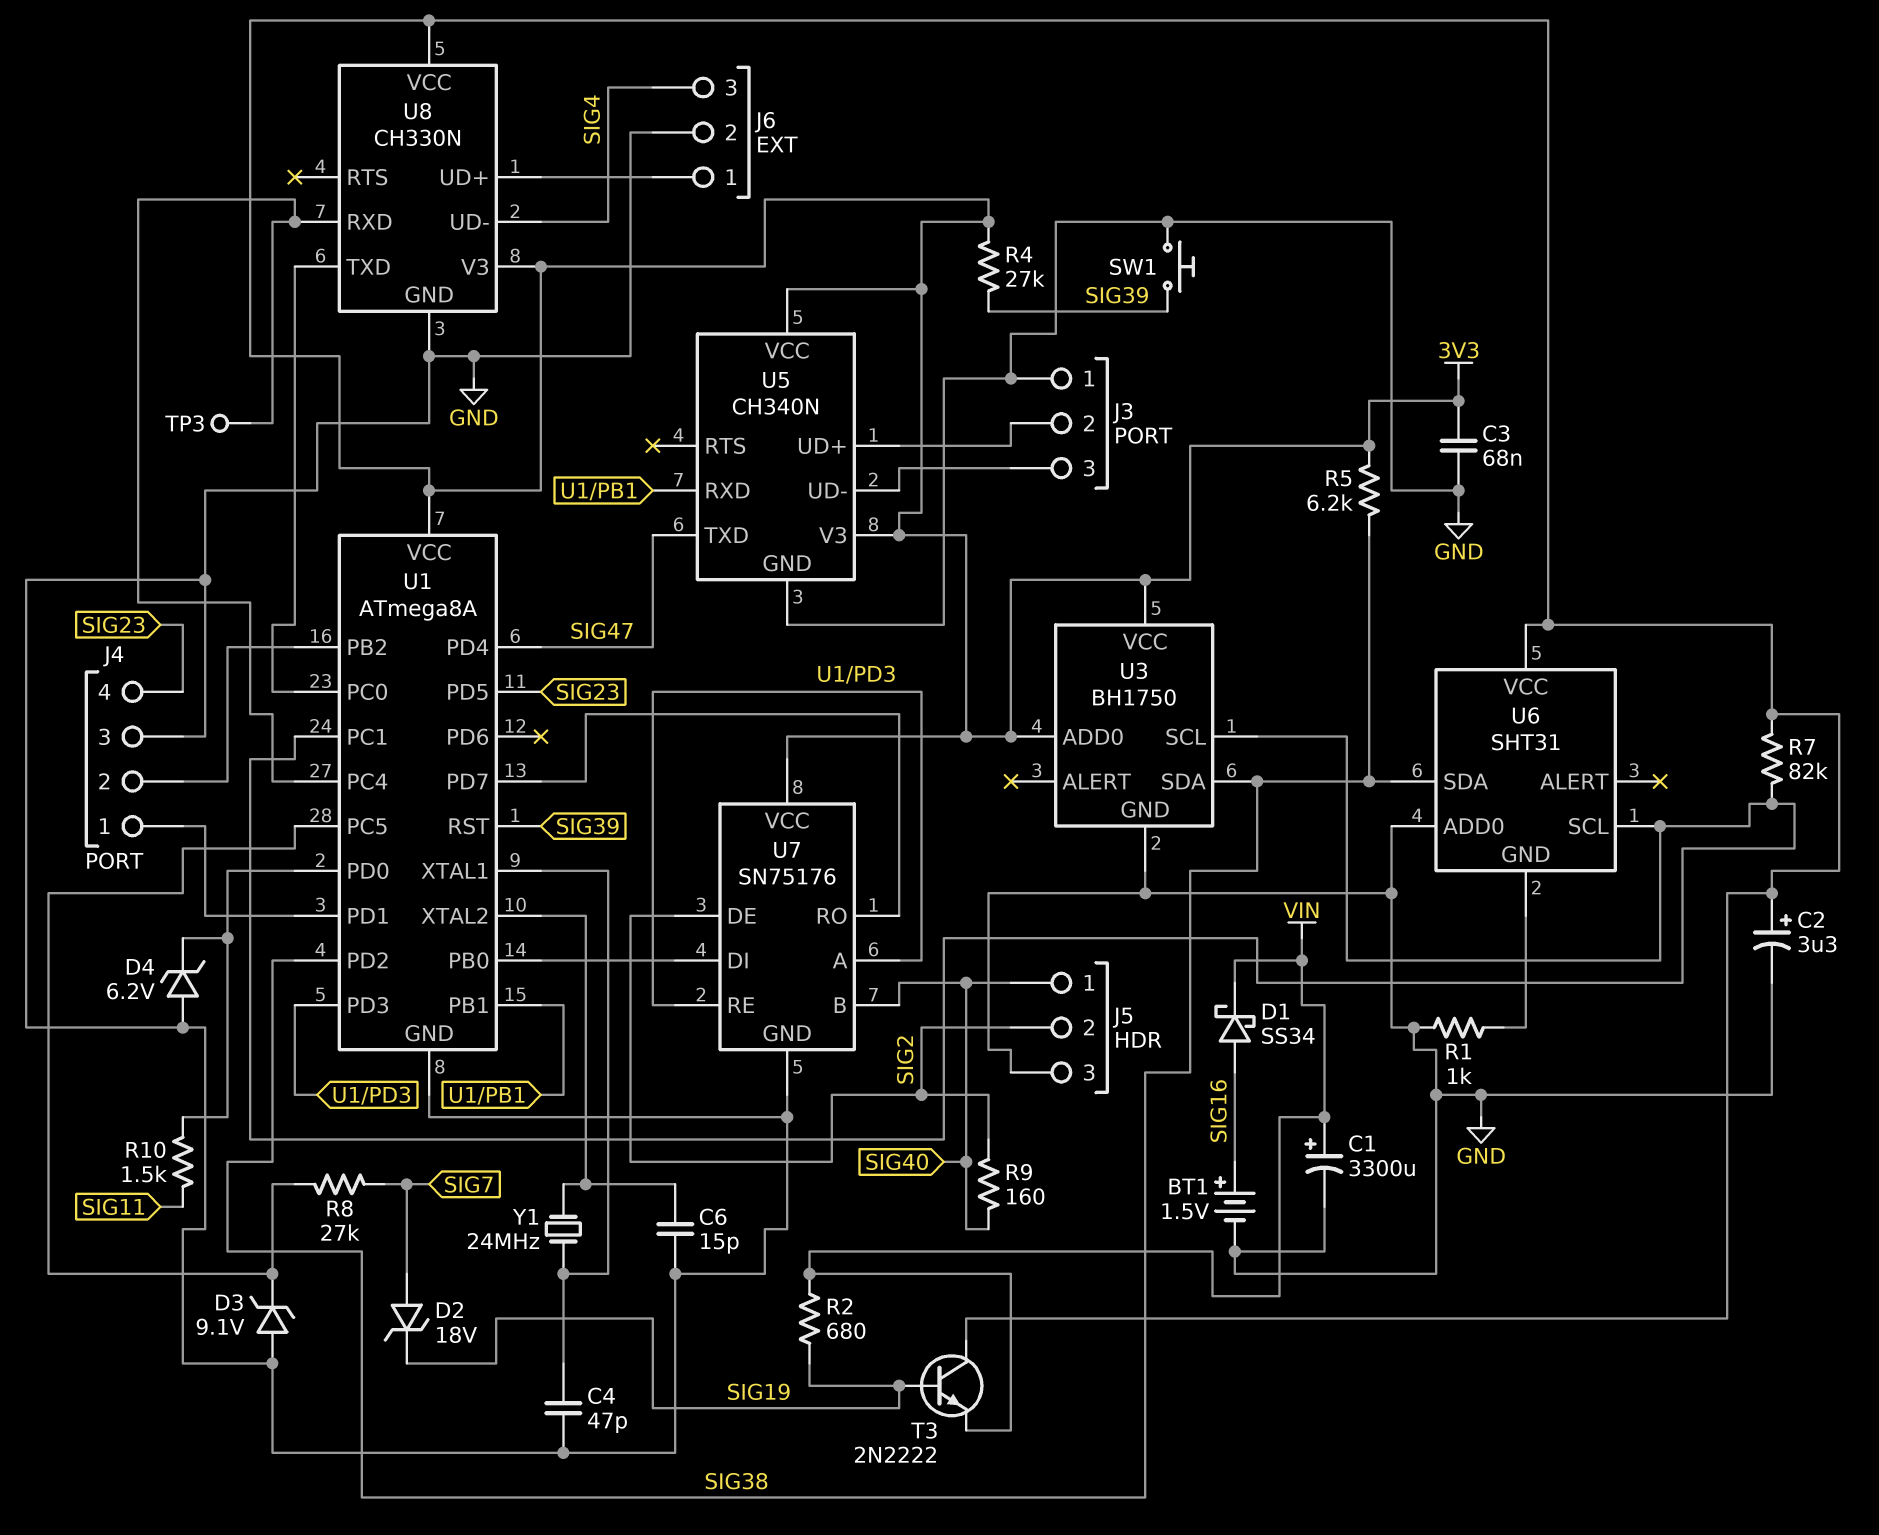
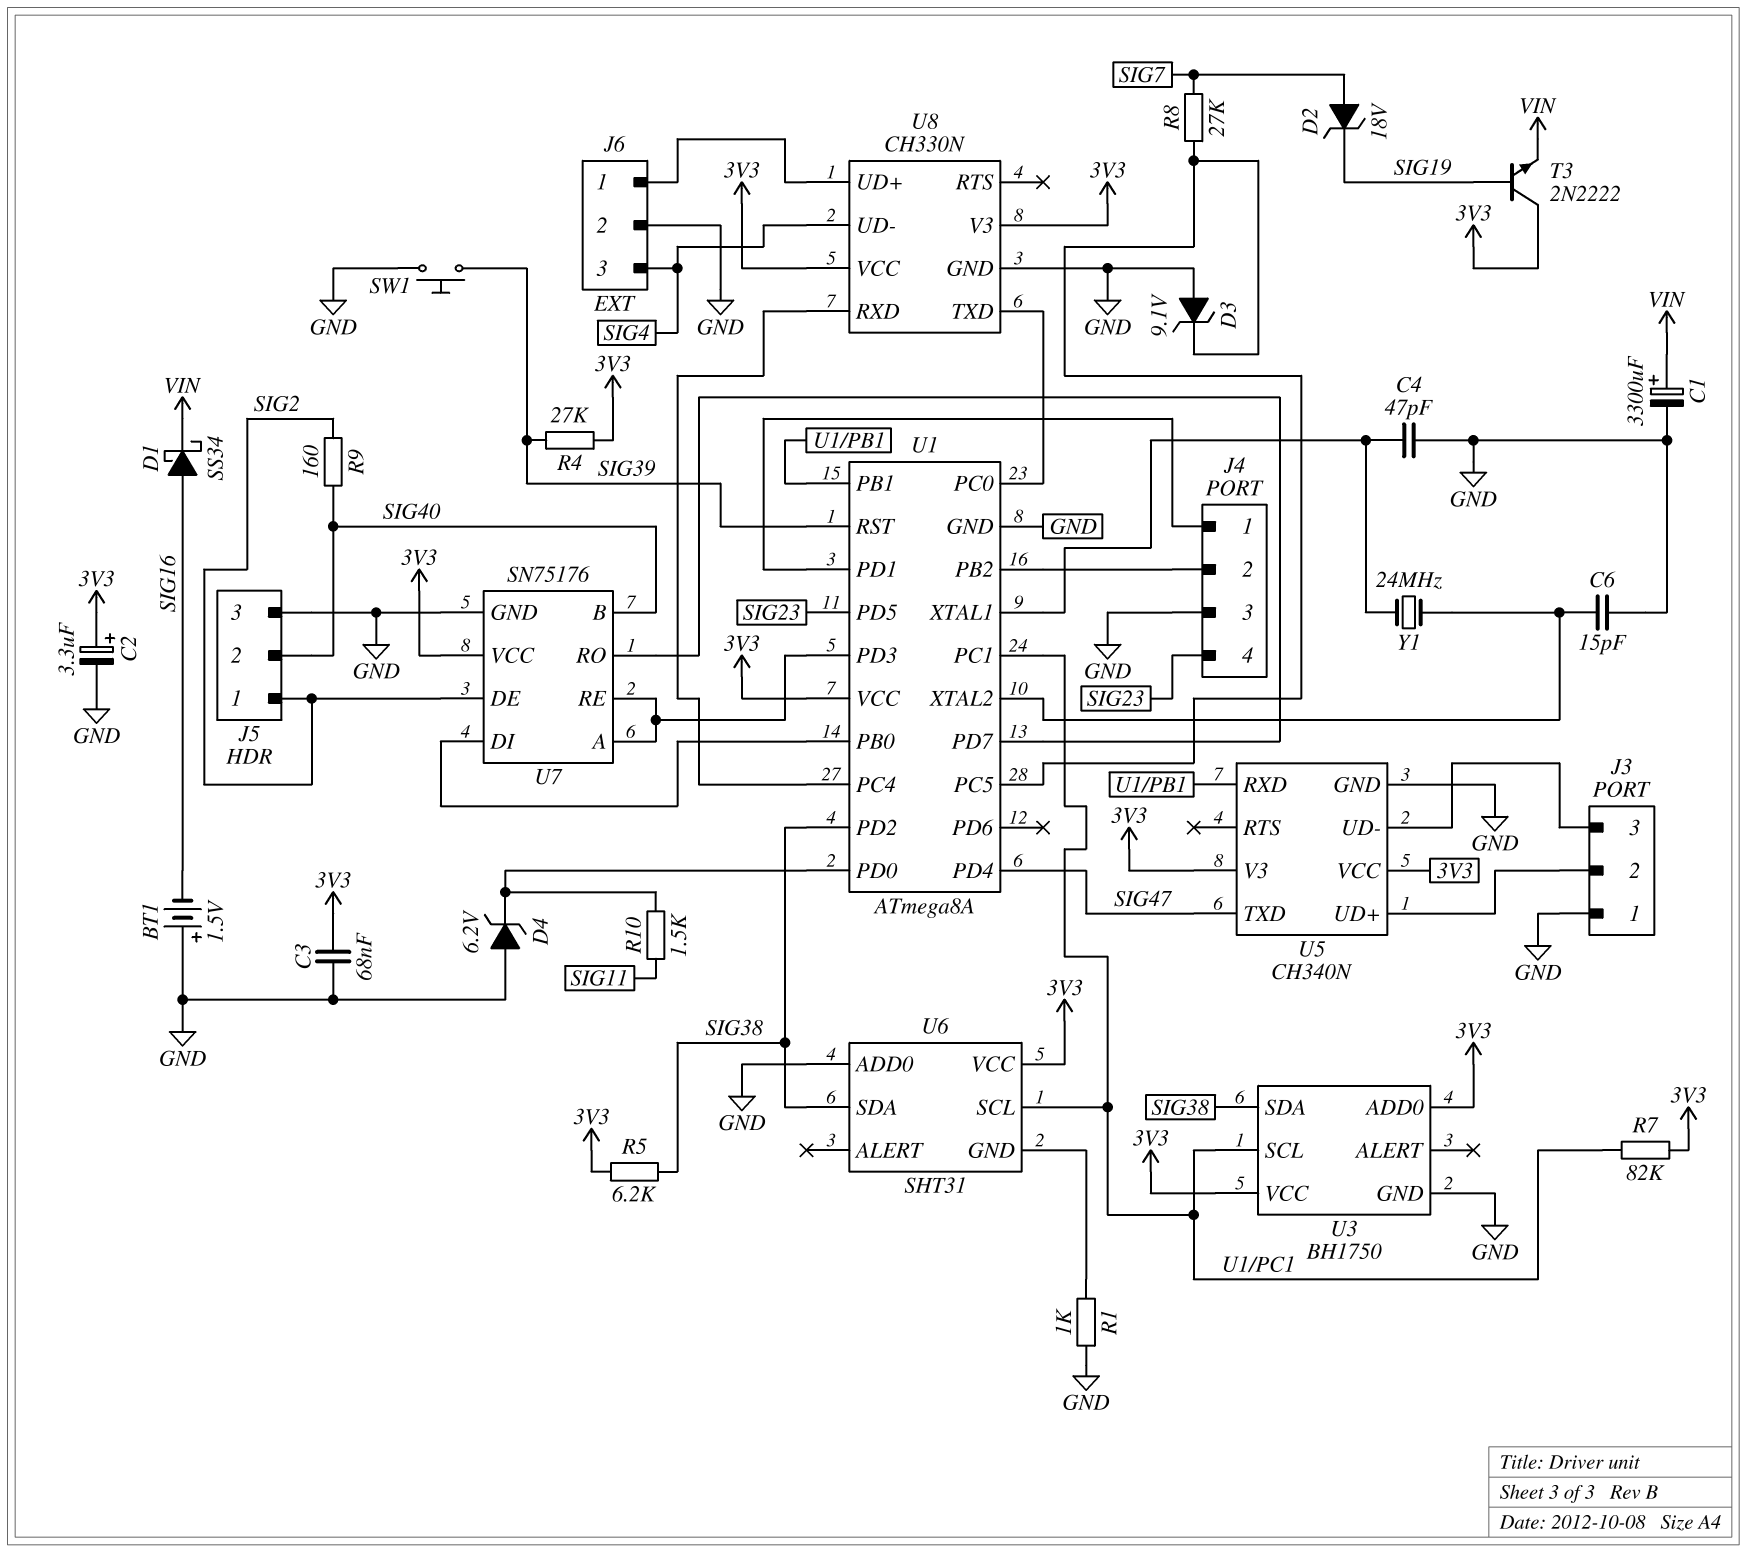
BT1: 1.5V (plus SIG16, minus GND) -> 1.5V (plus GND, minus SIG16)
J5 pin 1: SIG40 -> SIG2
J5 pin 2: SIG2 -> SIG40
R2: 680 (SIG19, VIN) -> none
TP3: test point (U1/PC4) -> none

